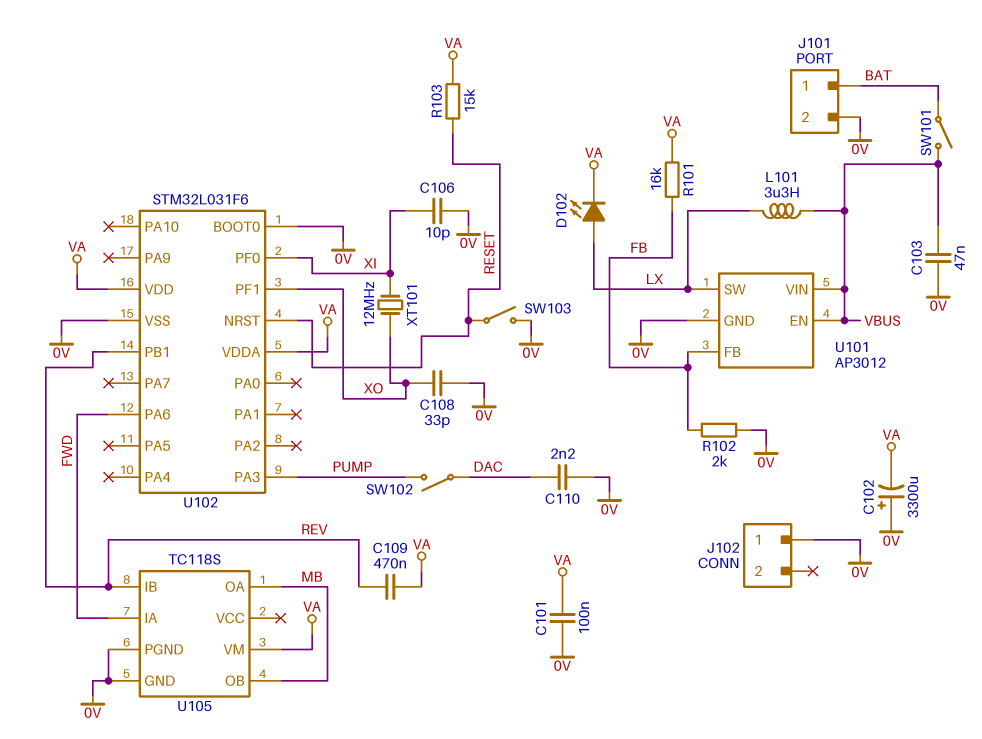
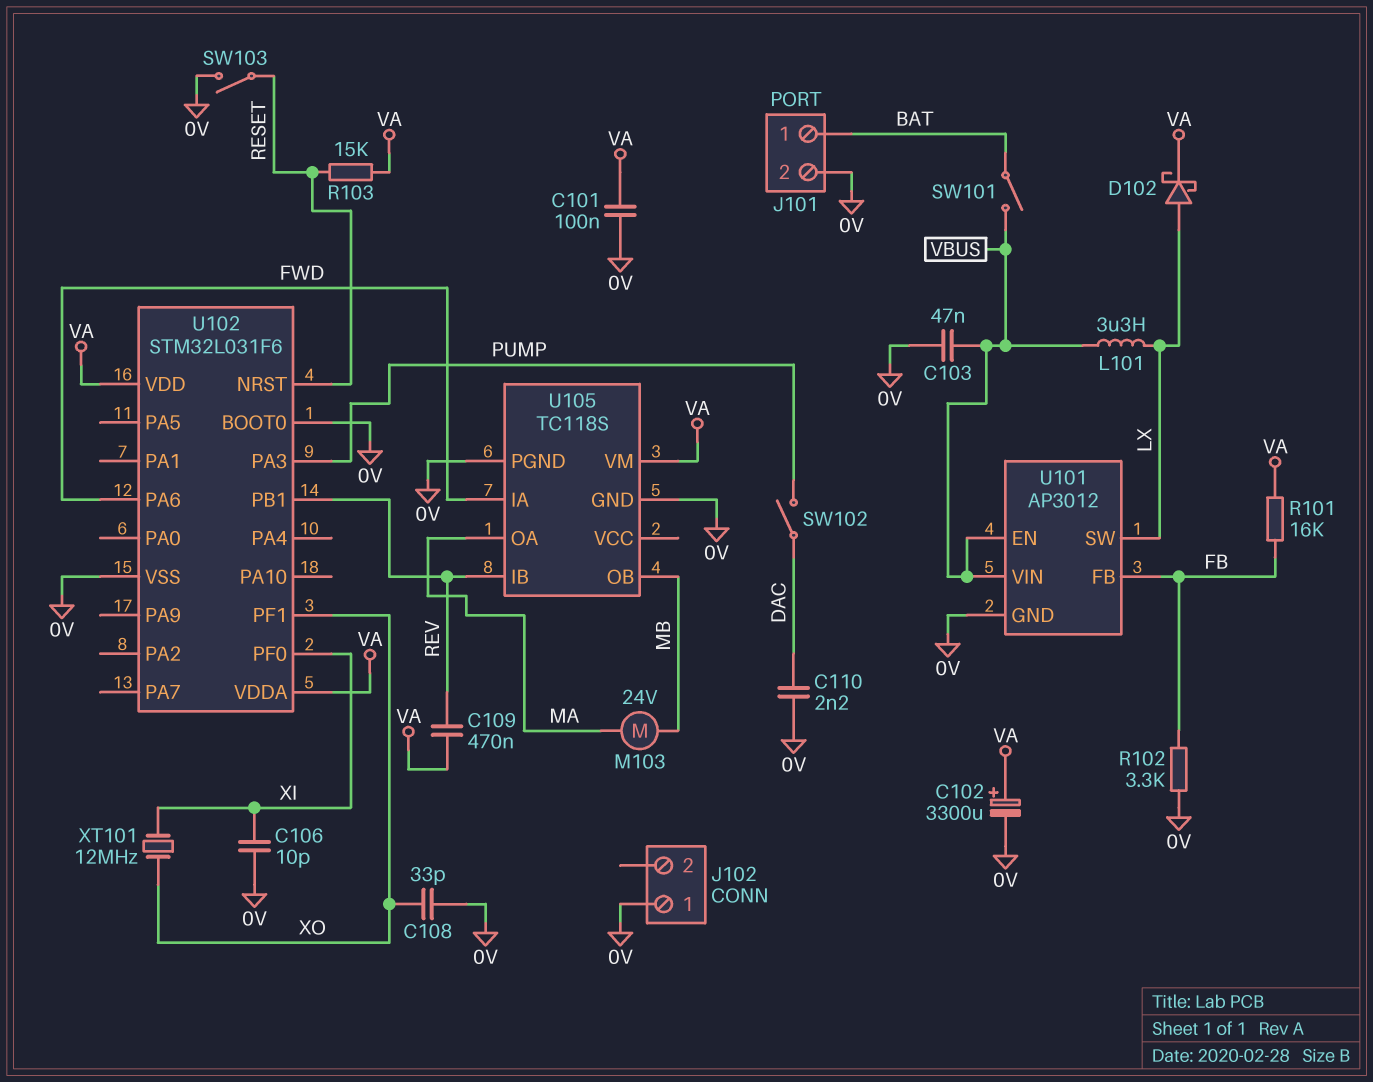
C102: 3300uF (plus 0V, minus VA) -> 3300uF (plus VA, minus 0V)
D102: LED (A LX, K VA) -> schottky (A LX, K VA)
M103: none -> motor 24V (MA, MB)
R102: 2k (0V, FB) -> 3.3k (0V, FB)
U105 pin OA: MB -> MA

